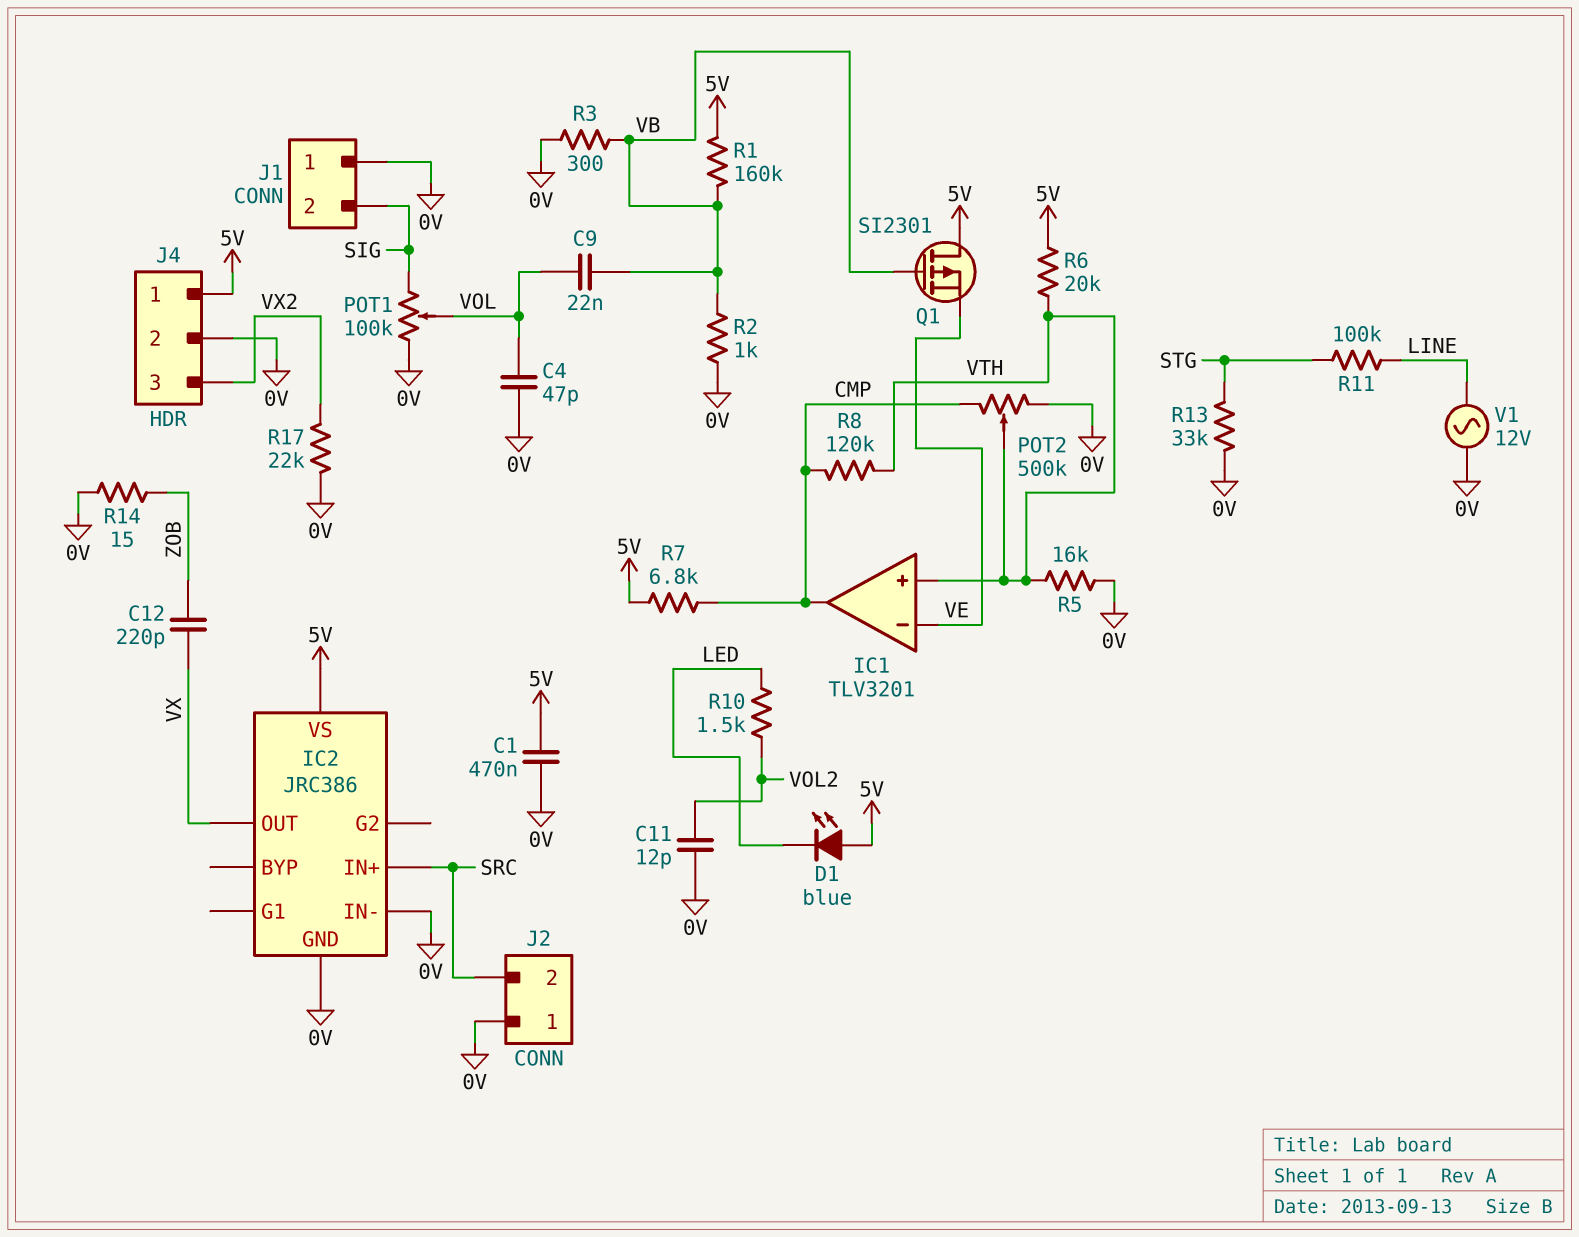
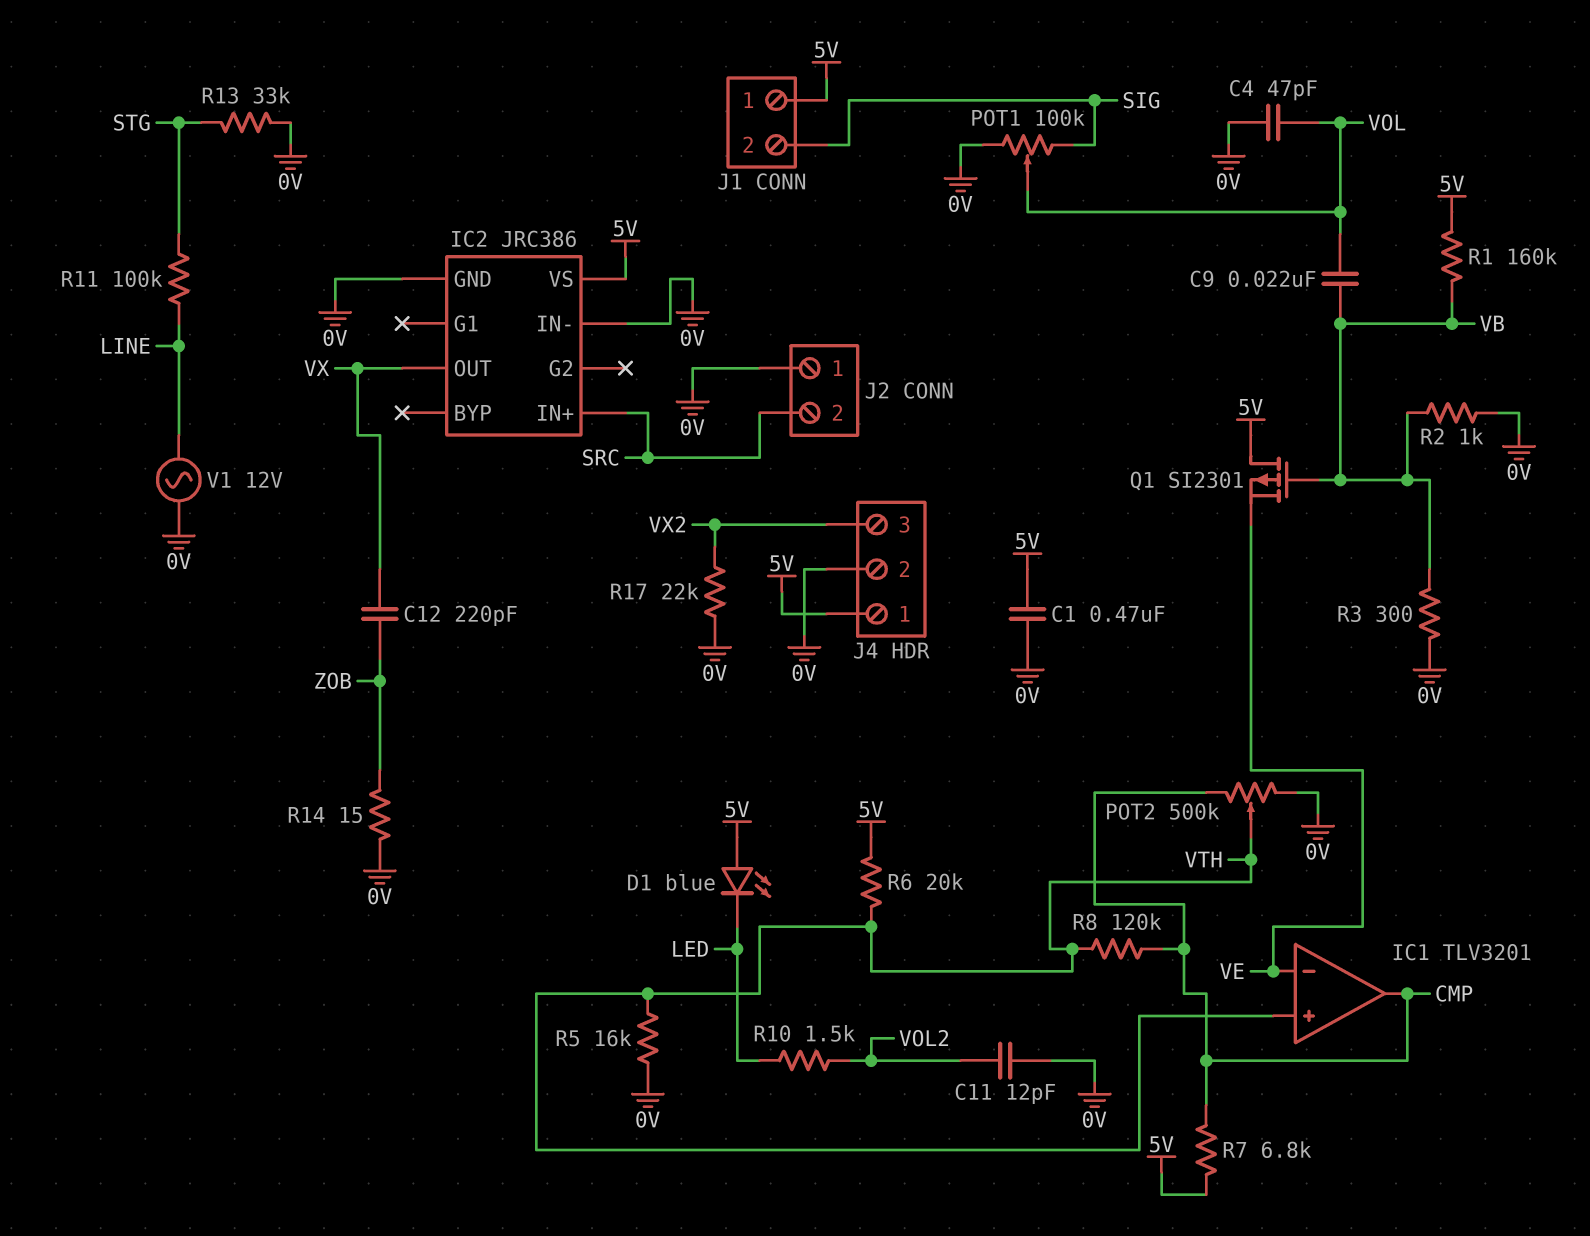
J1 pin 1: 0V -> 5V

